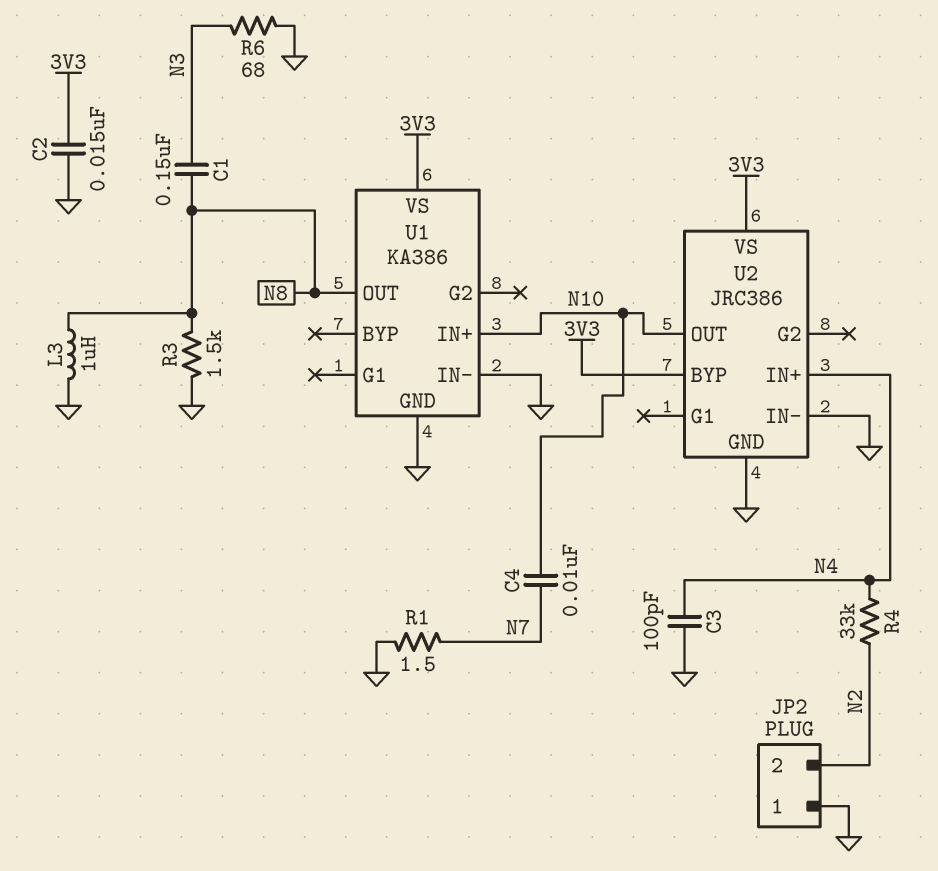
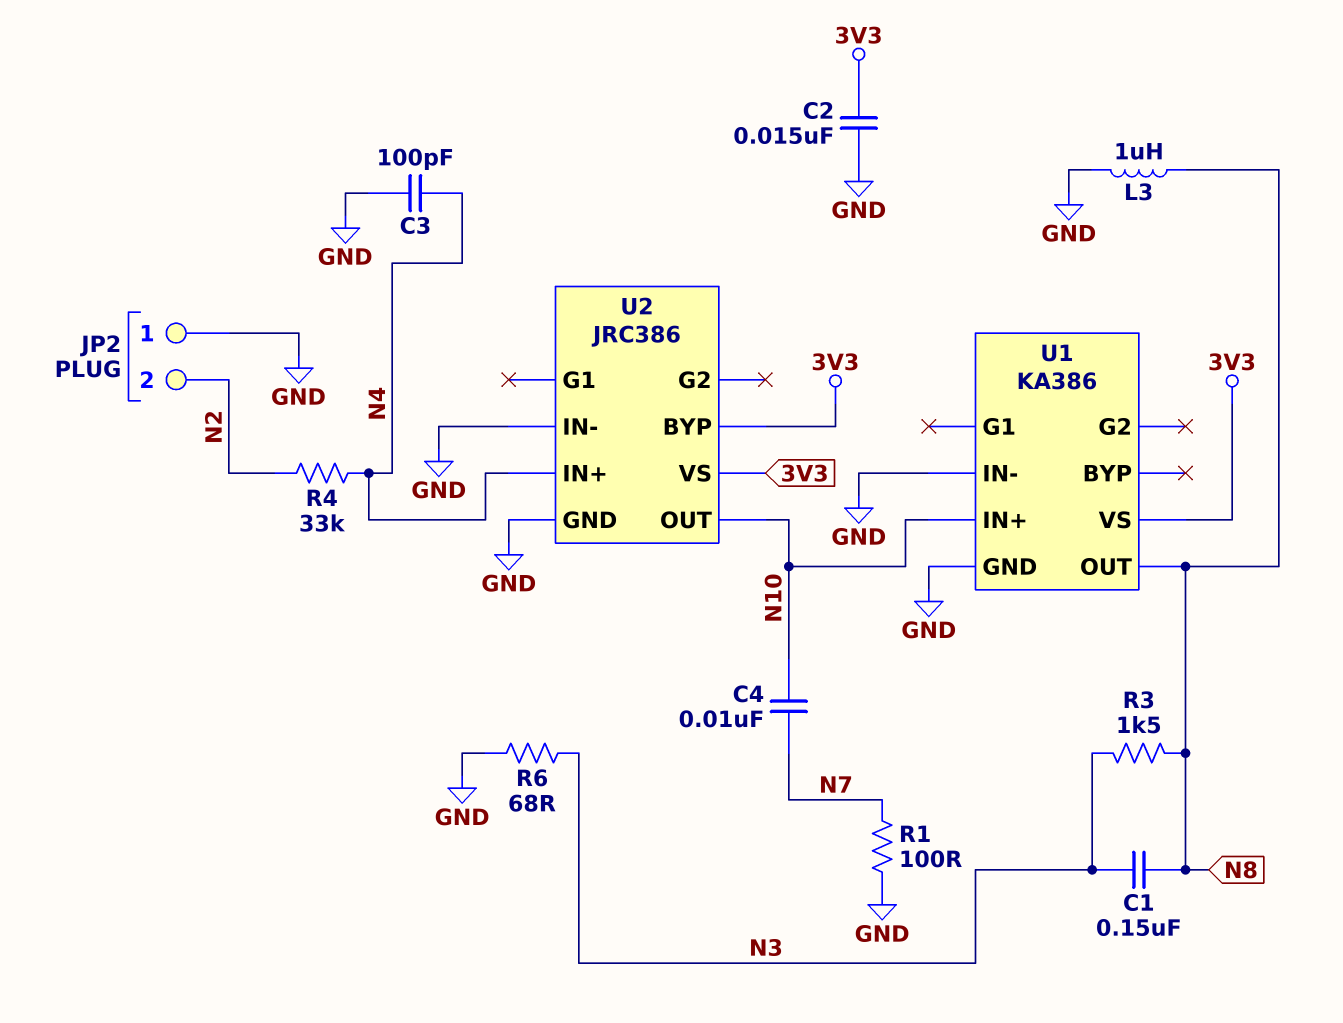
R1: 1.5 (GND, N7) -> 100 (GND, N7)
R3: 1.5k (GND, N8) -> 1.5k (N3, N8)

